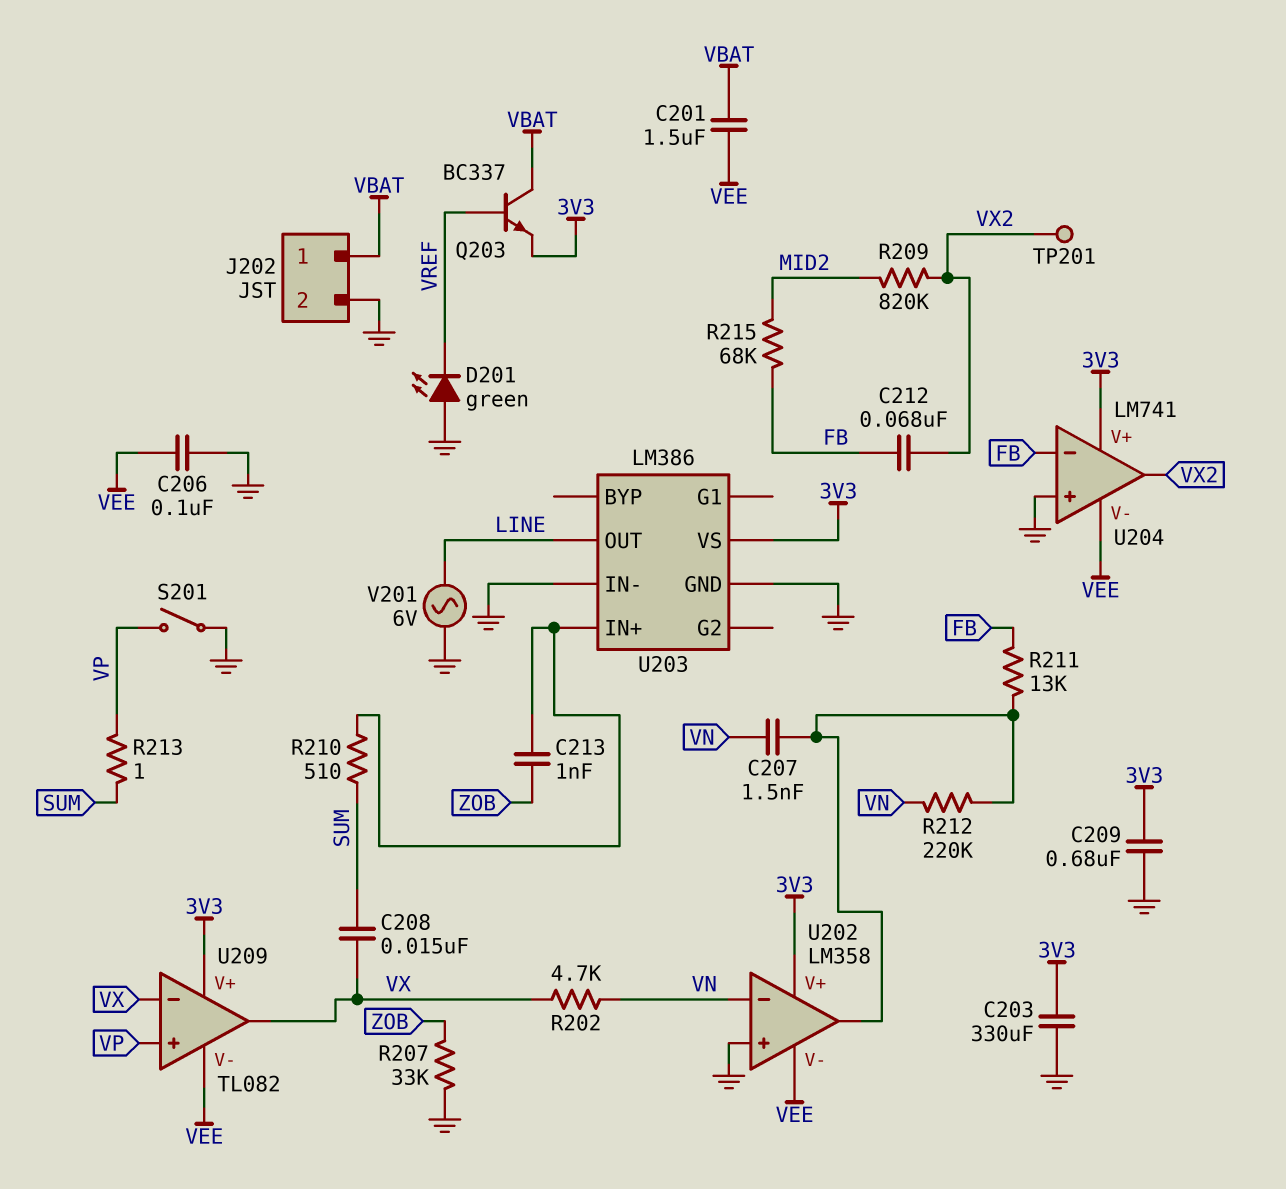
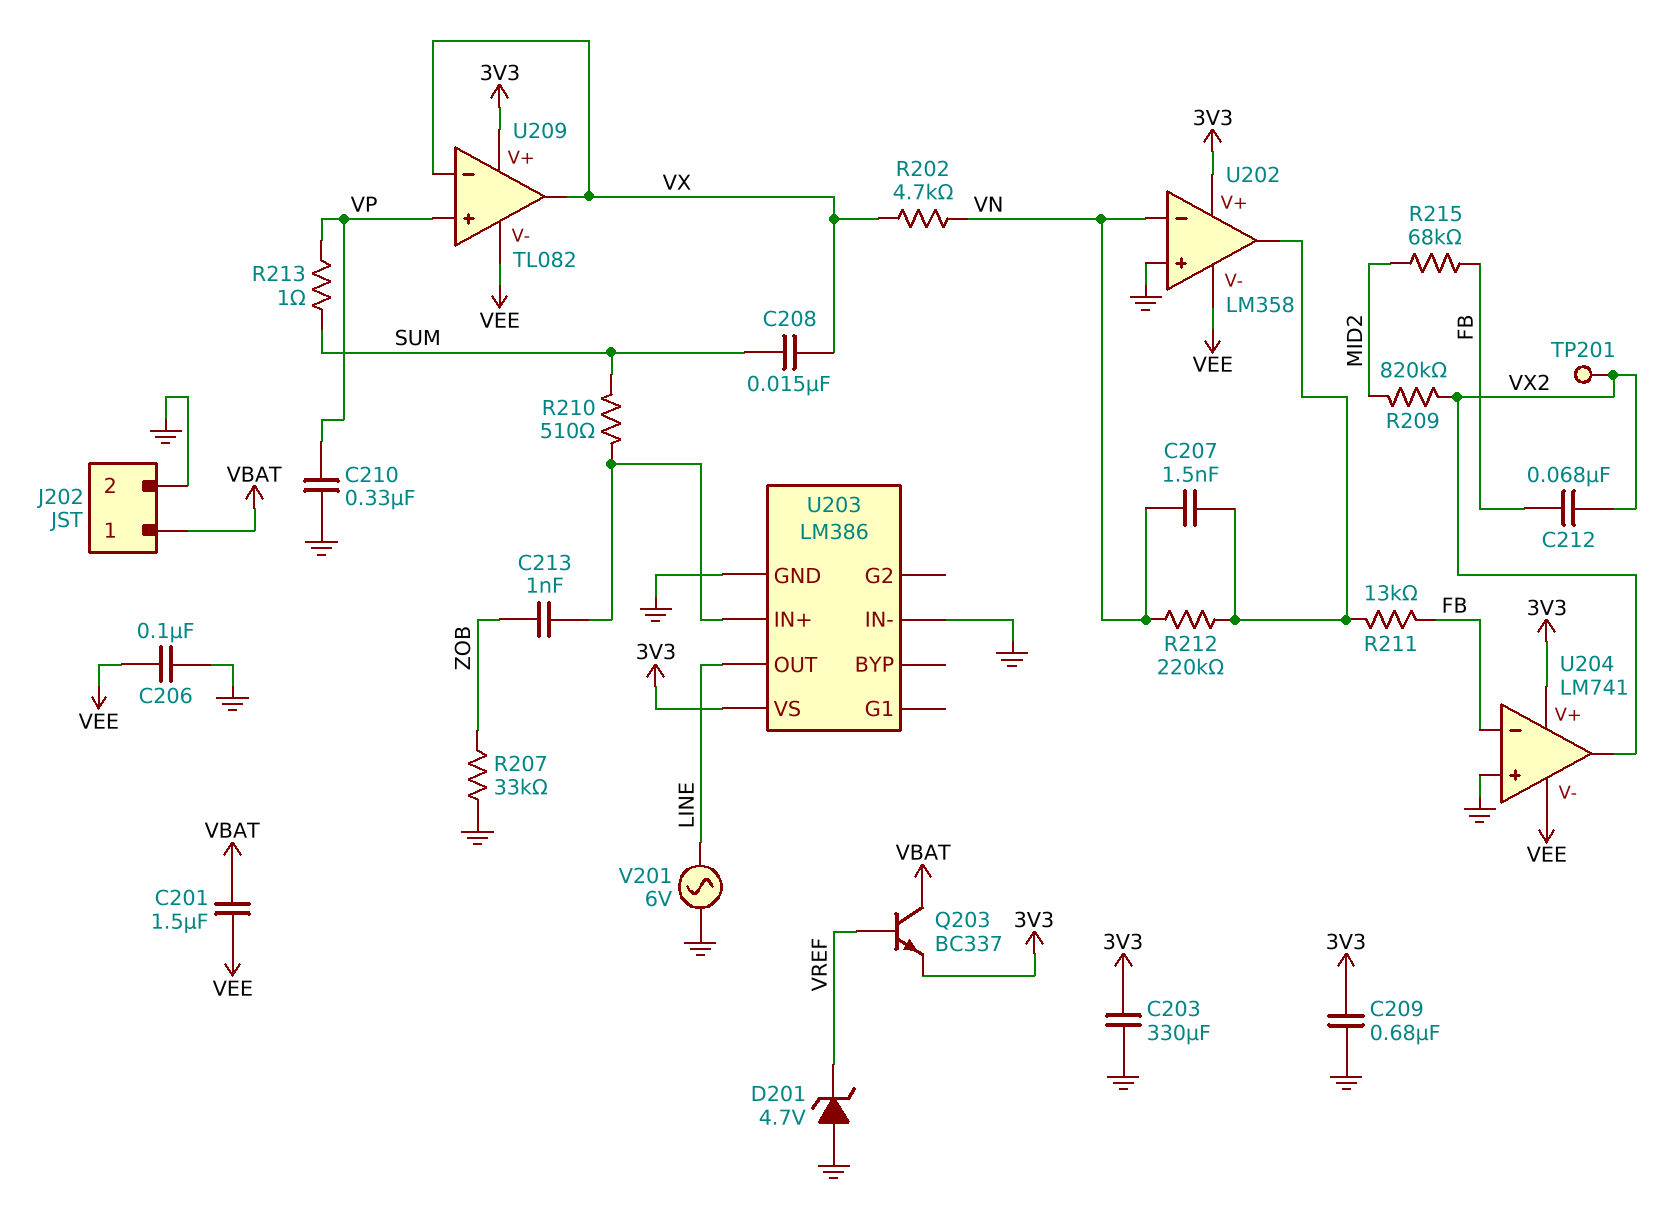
C210: none -> 330nF (GND, VP)
D201: LED green (A GND, K VREF) -> zener 4.7V (A GND, K VREF)
S201: switch (GND, VP) -> none

